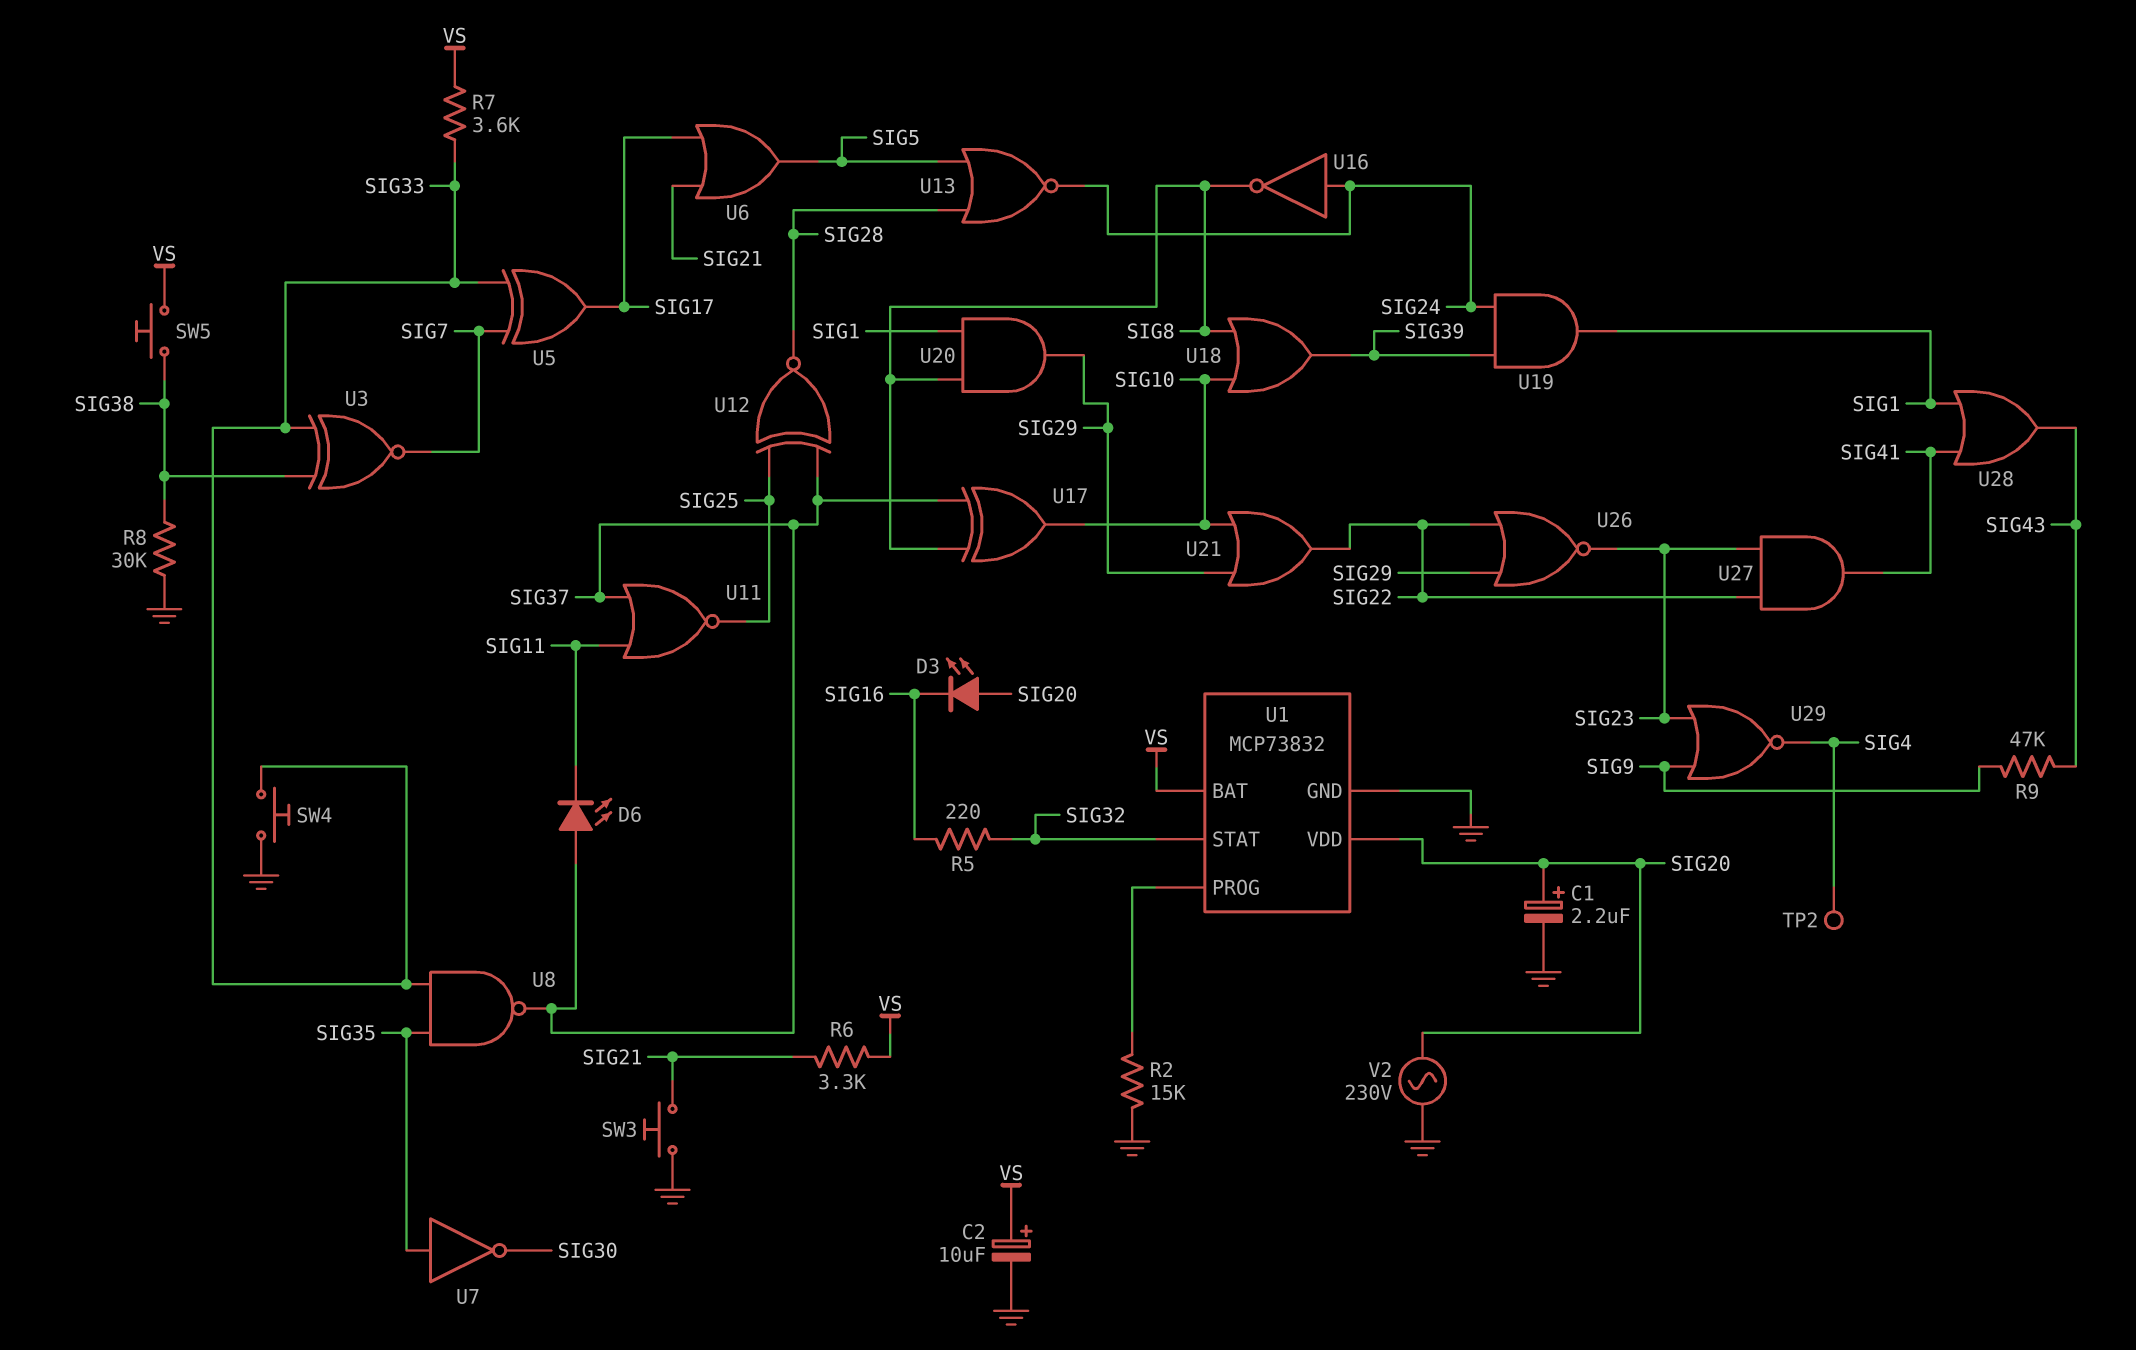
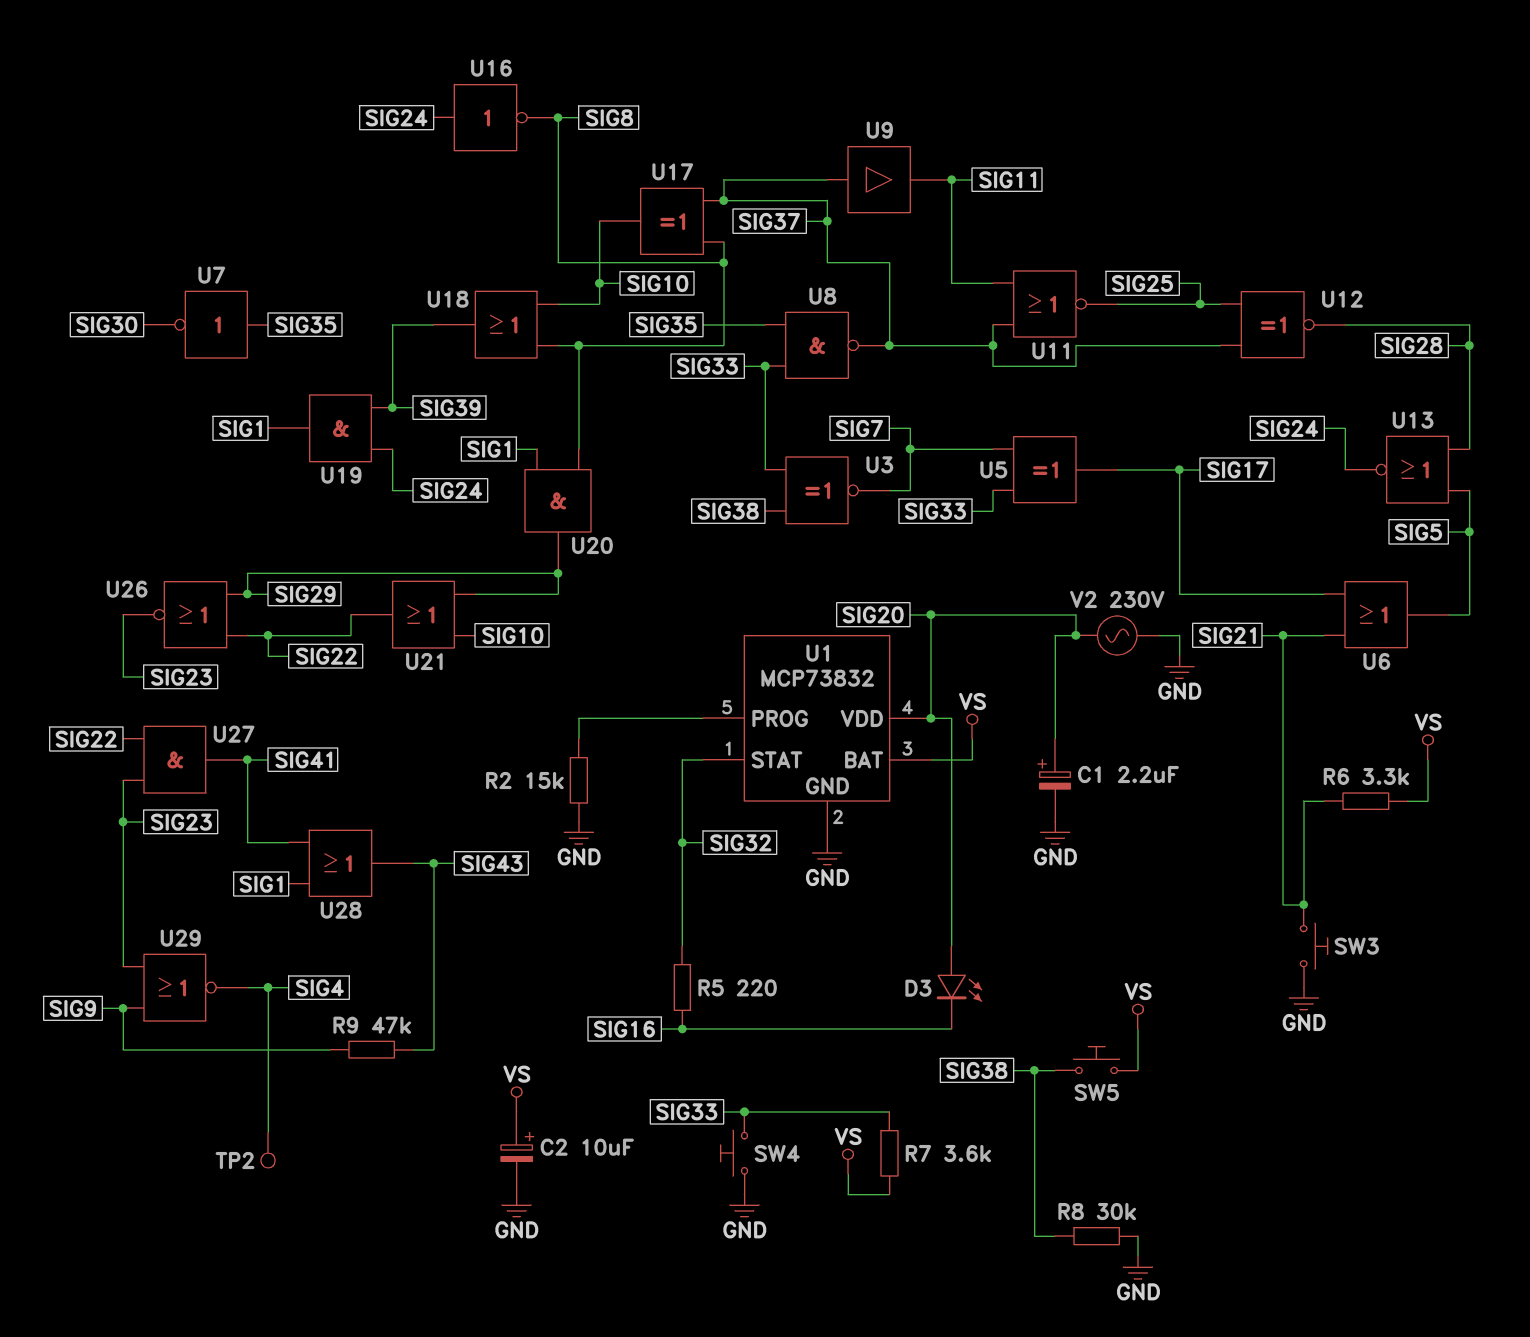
D6: LED (A SIG37, K SIG11) -> none
U9: none -> buffer (in SIG37, out SIG11)

